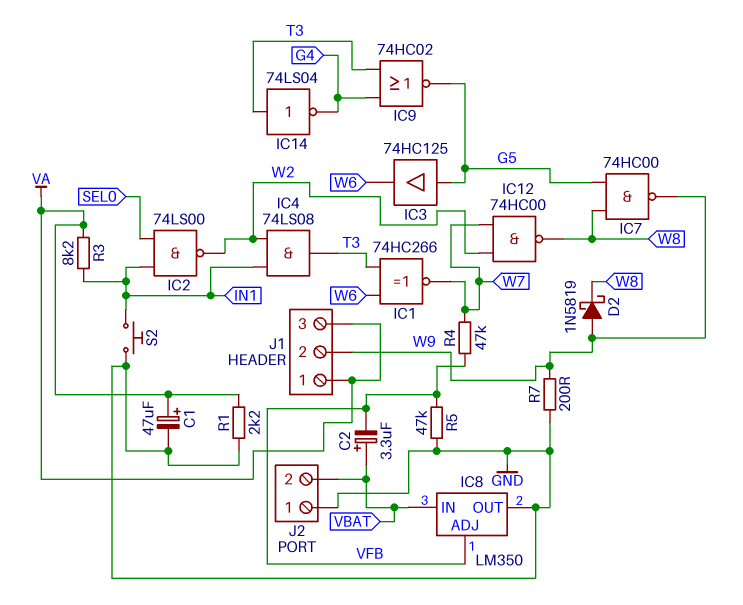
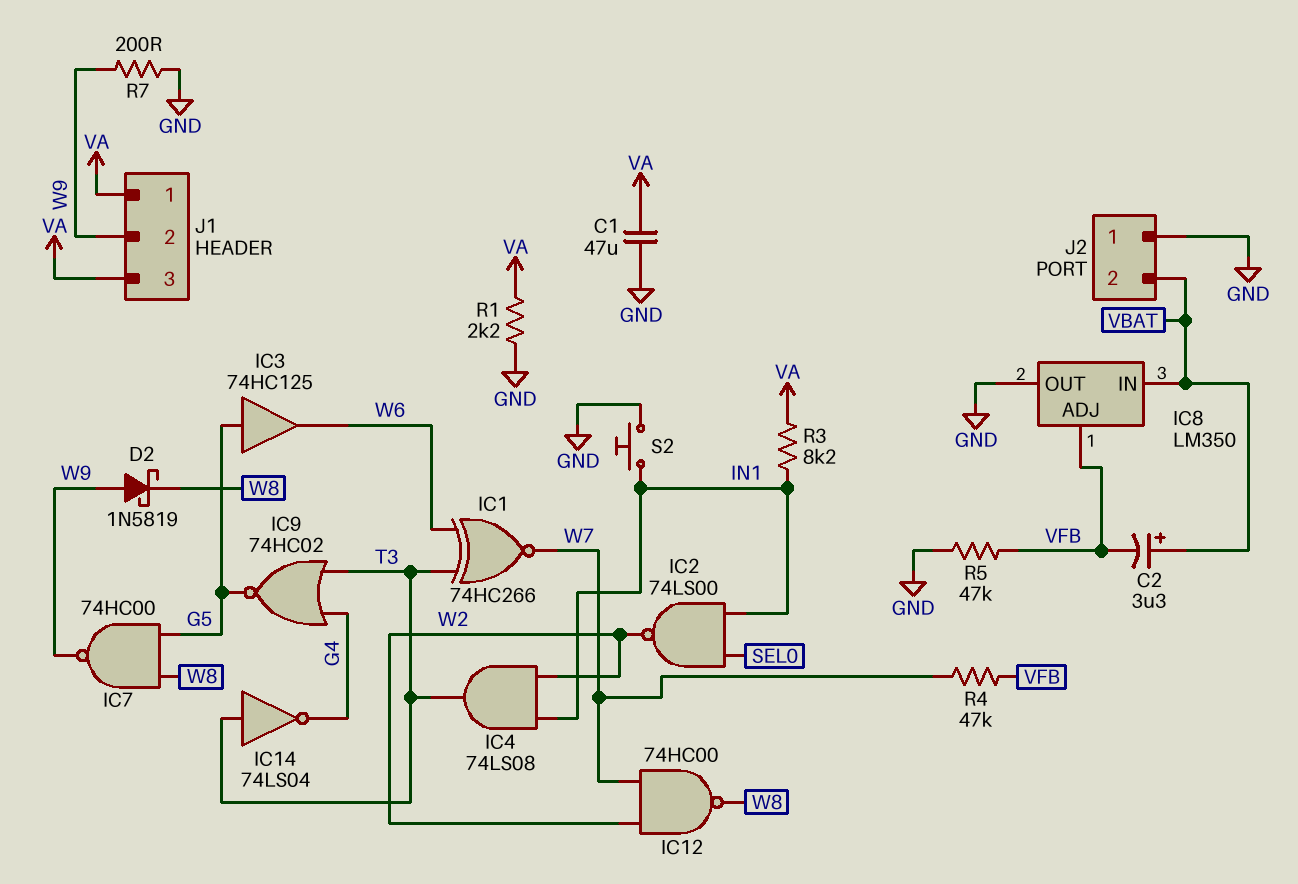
C1: 47uF (plus VA, minus GND) -> 47uF (GND, VA)

